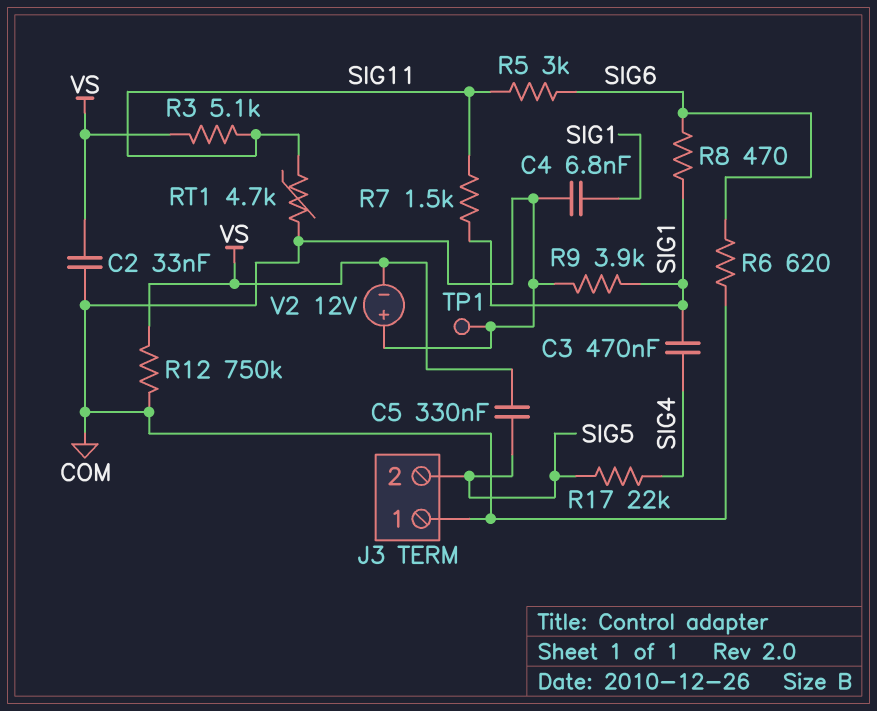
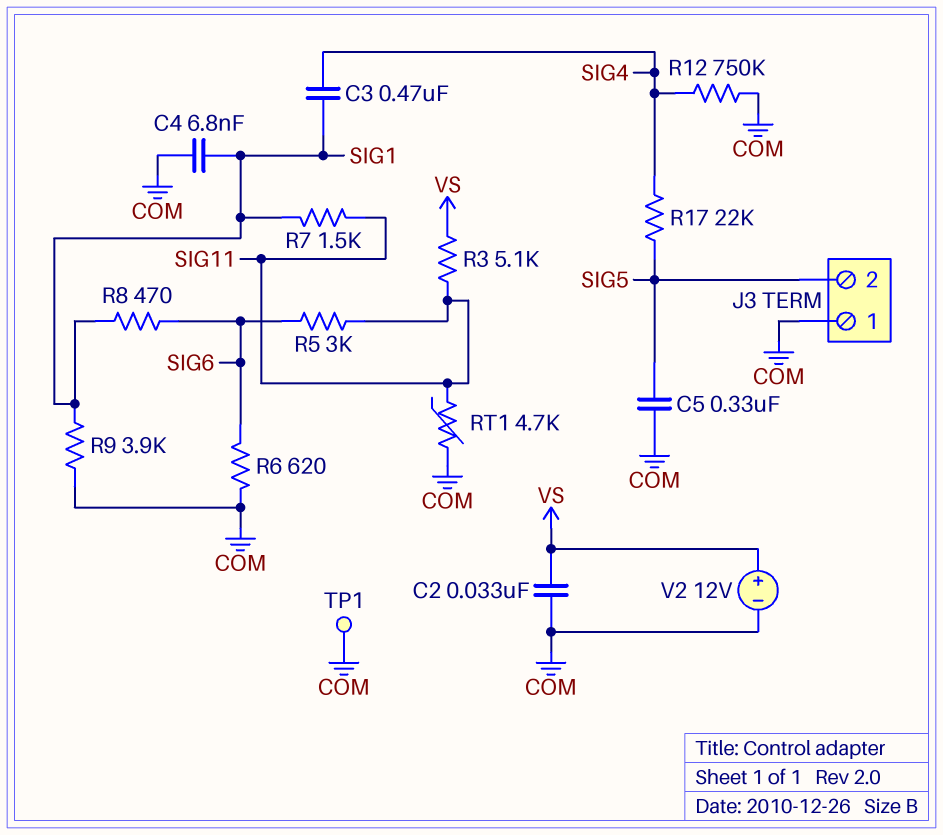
C5: 330nF (SIG5, VS) -> 330nF (COM, SIG5)
R12: 750k (COM, VS) -> 750k (COM, SIG4)
V2: 12V (plus COM, minus VS) -> 12V (plus VS, minus COM)

